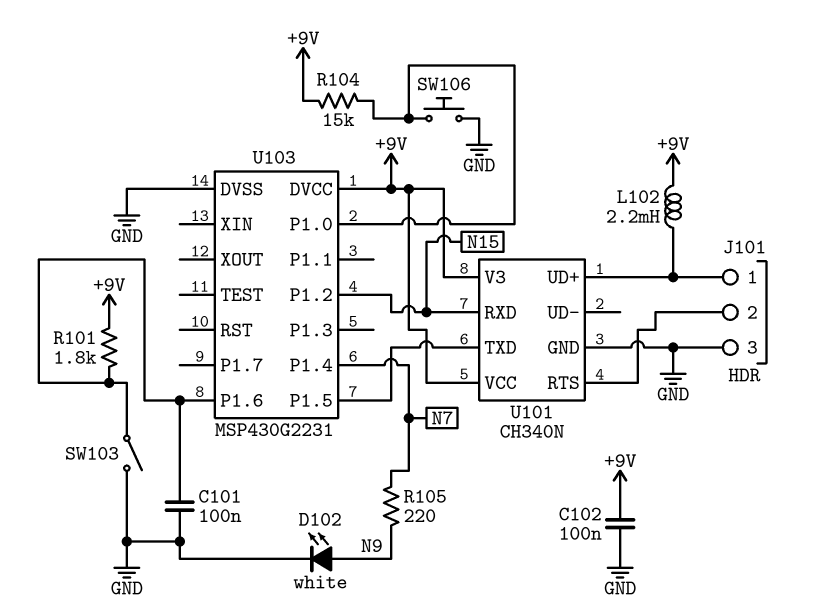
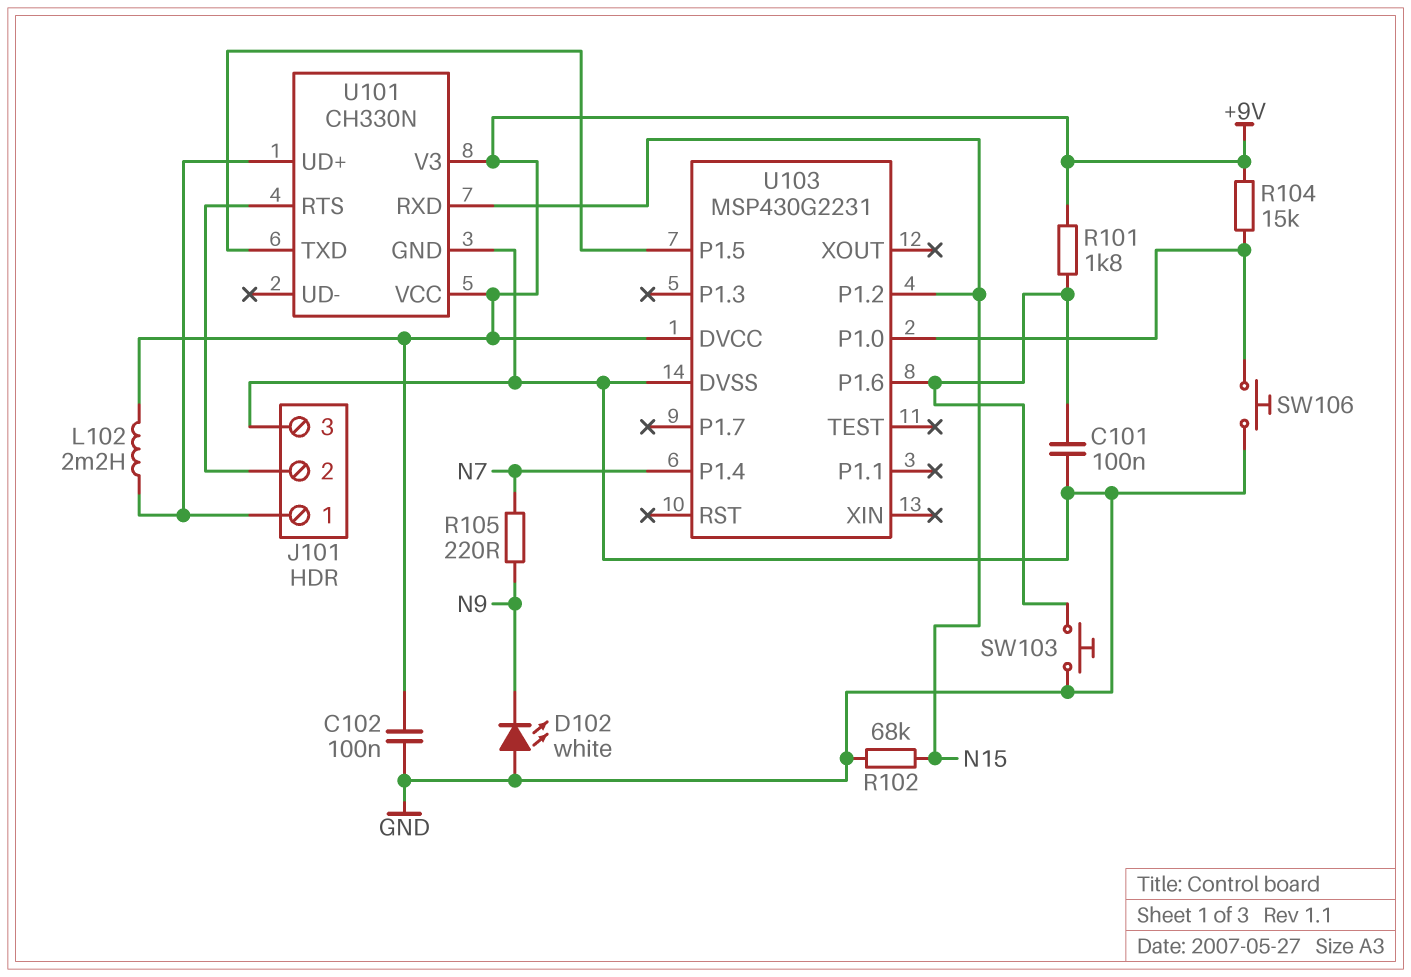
D102: LED white (A N9, K GND) -> LED white (A GND, K N9)
R102: none -> 68k (GND, N15)
SW103: switch (GND, U103/P1.6) -> button (GND, U103/P1.6)
U101: CH340N -> CH330N

